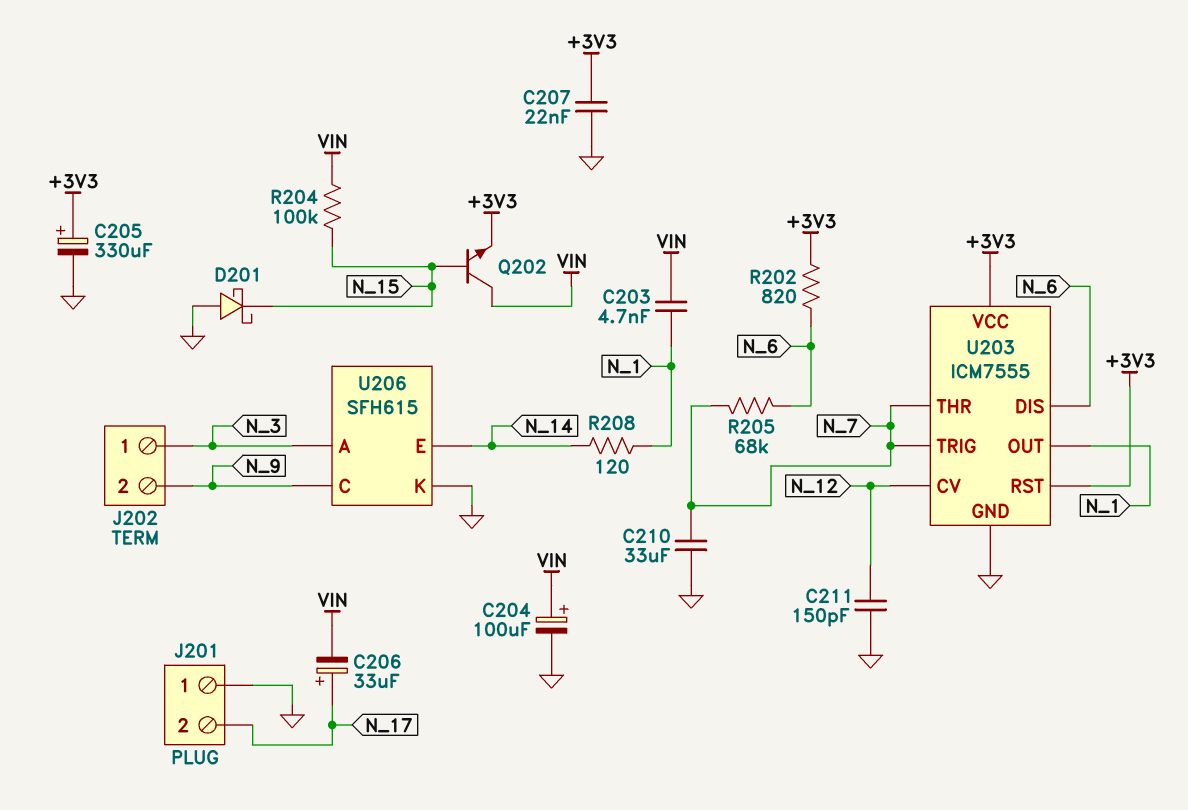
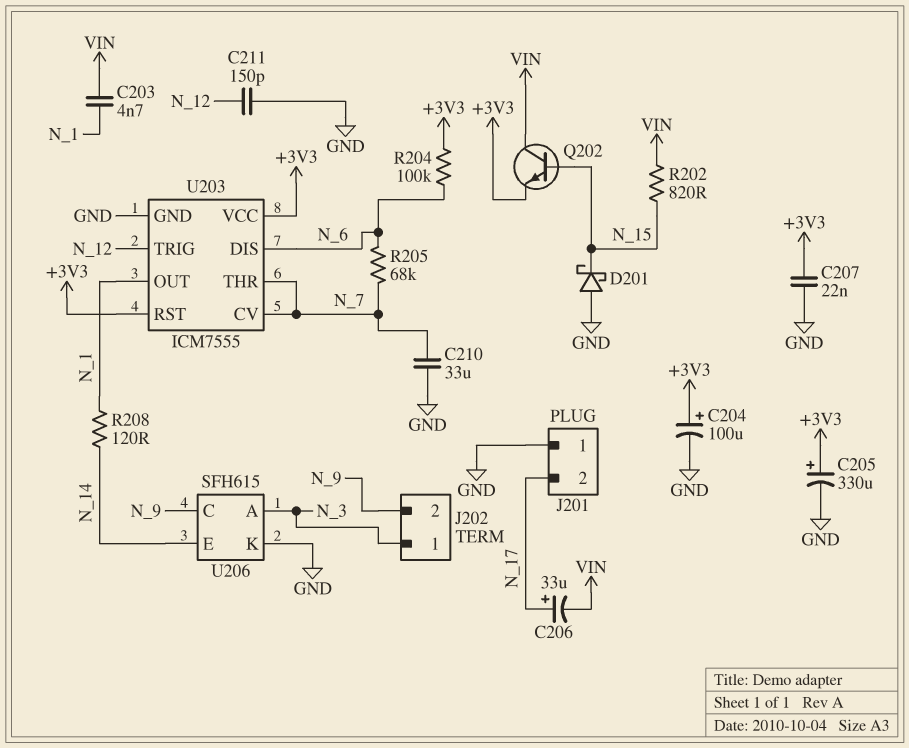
C204: 100uF (plus VIN, minus GND) -> 100uF (plus +3V3, minus GND)
R202: 820 (+3V3, N_6) -> 820 (N_15, VIN)
R204: 100k (N_15, VIN) -> 100k (+3V3, N_6)
U203 pin CV: N_12 -> N_7
U203 pin TRIG: N_7 -> N_12

